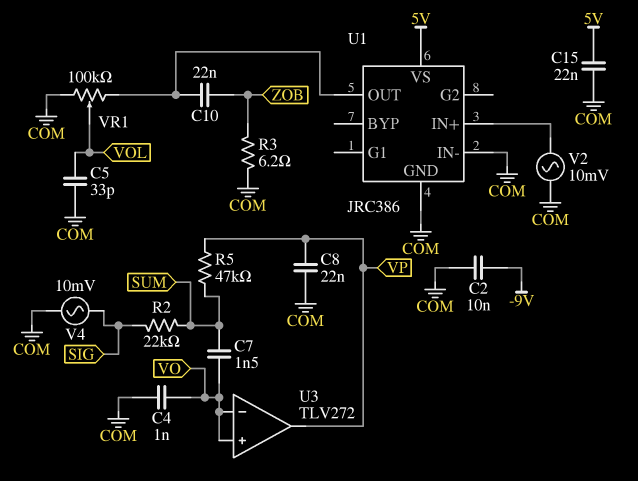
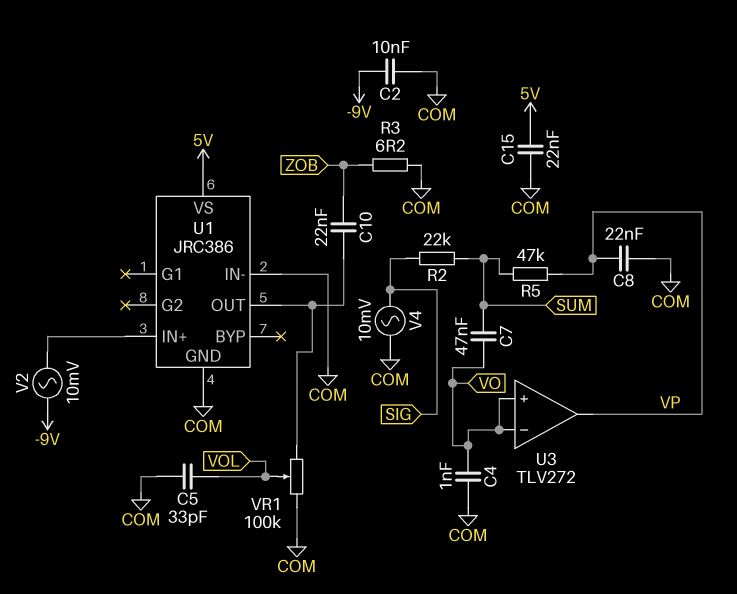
C7: 1.5nF (SUM, VO) -> 47nF (SUM, VO)
V2: AC 10mV (COM, U1/IN+) -> AC 10mV (-9V, U1/IN+)

